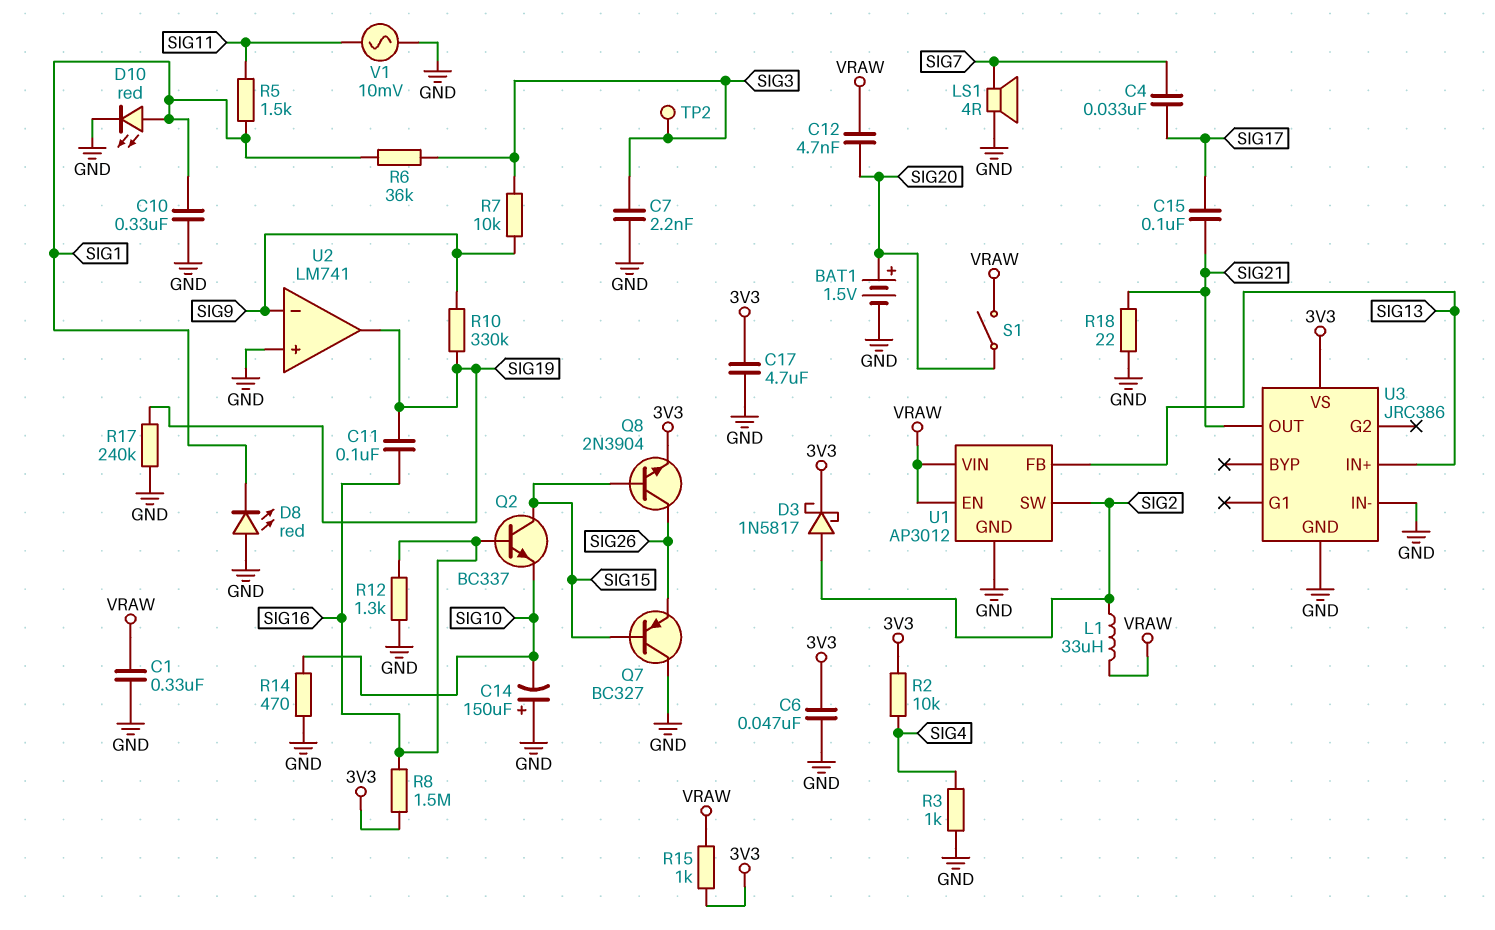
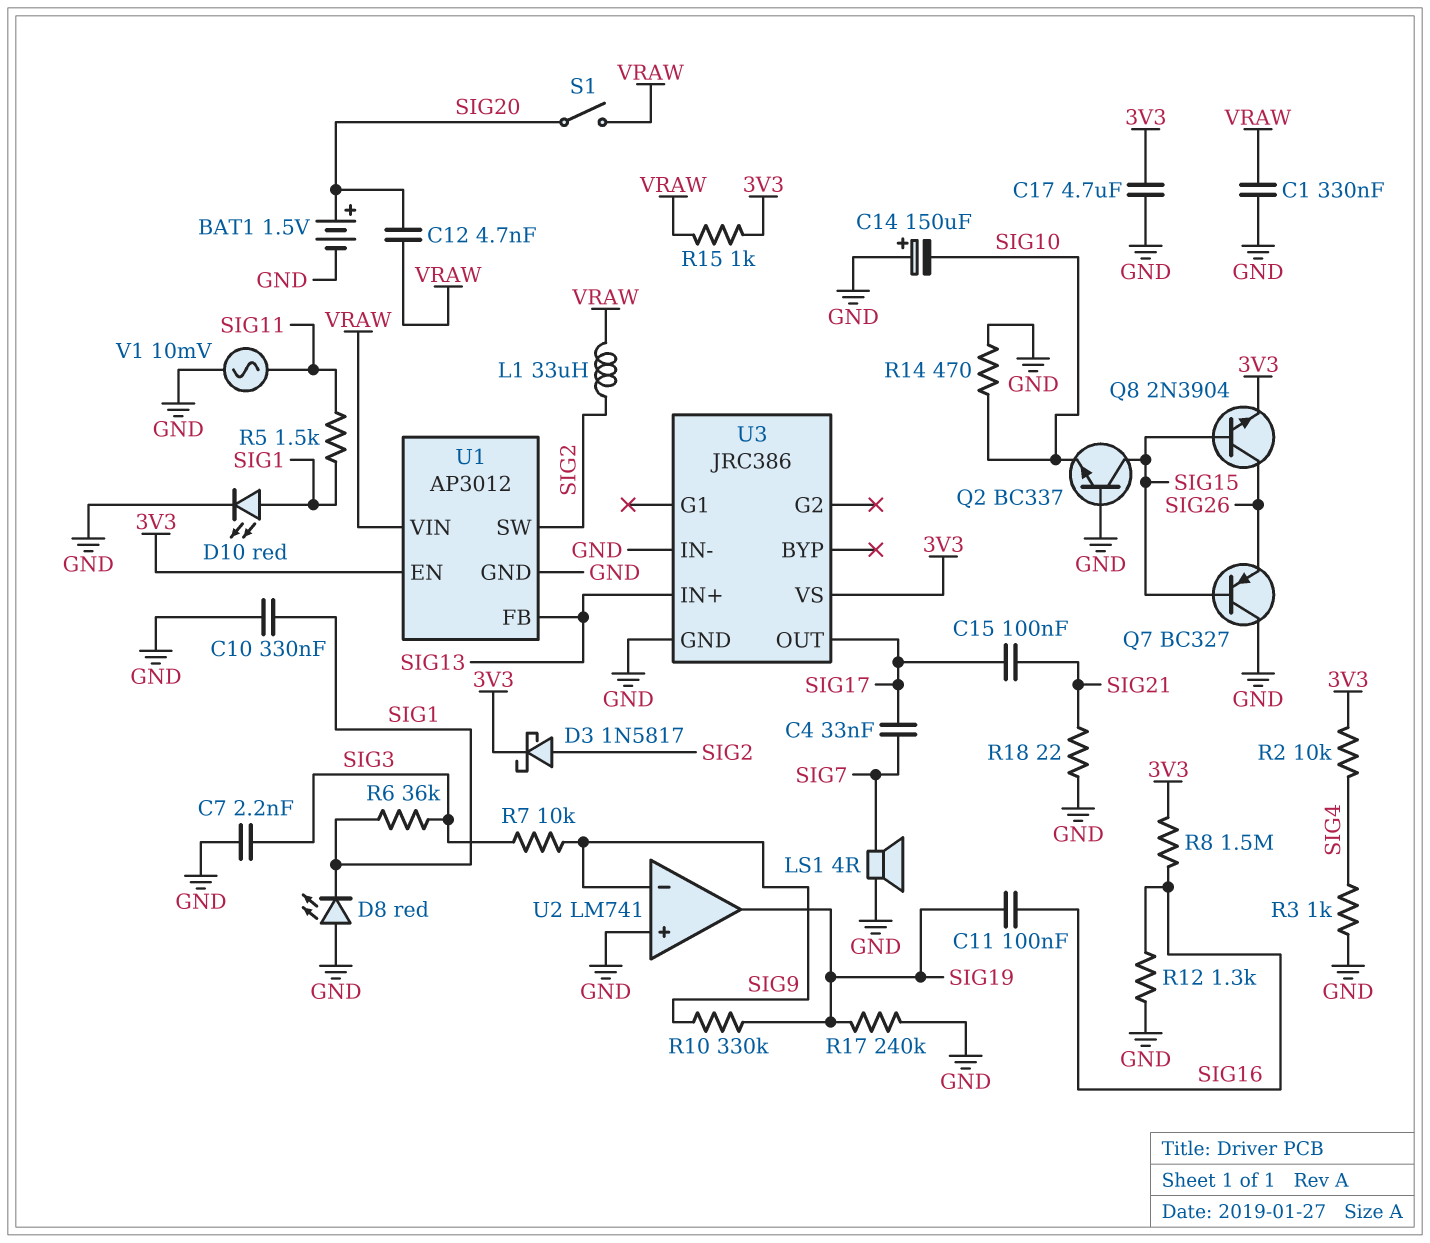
C6: 47nF (3V3, GND) -> none
Q2: NPN BC337 (B SIG16, C SIG15, E SIG10) -> NPN BC337 (B GND, C SIG15, E SIG10)
TP2: test point (SIG3) -> none
U1 pin EN: VRAW -> 3V3
U3 pin OUT: SIG21 -> SIG17

